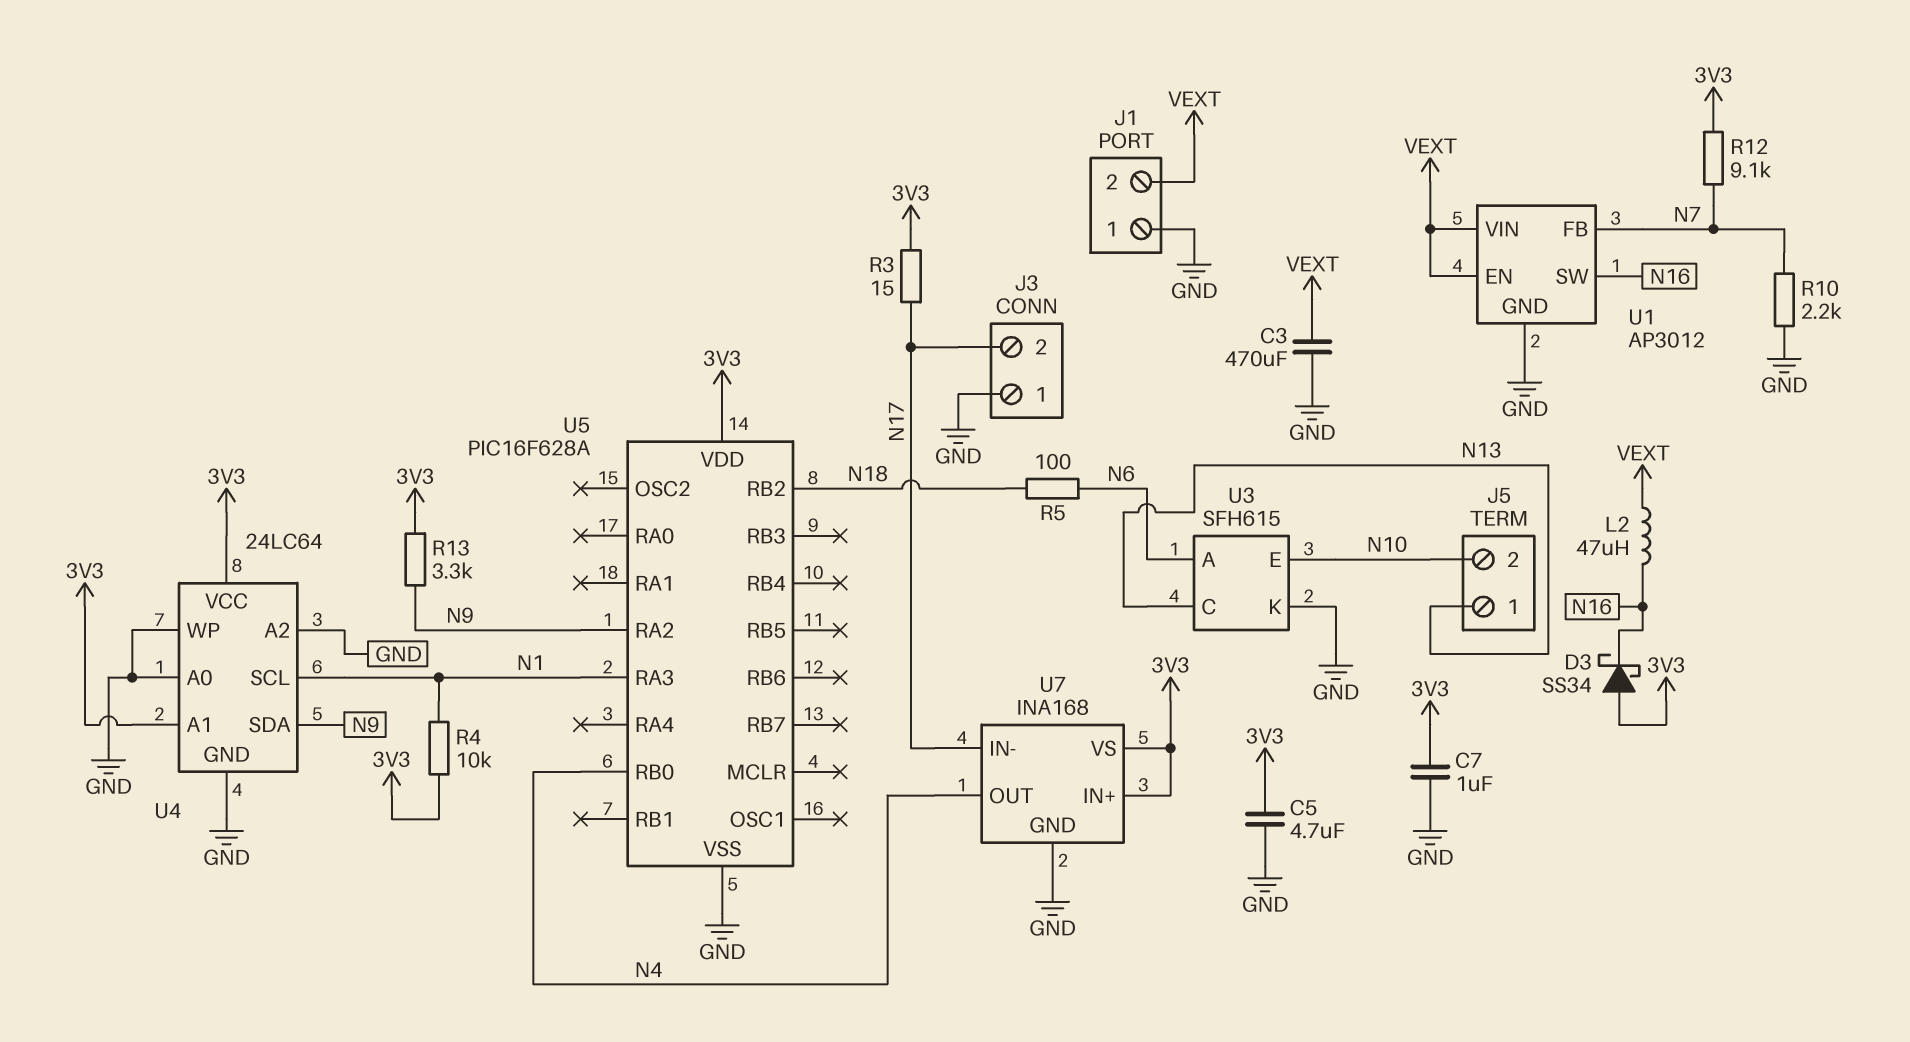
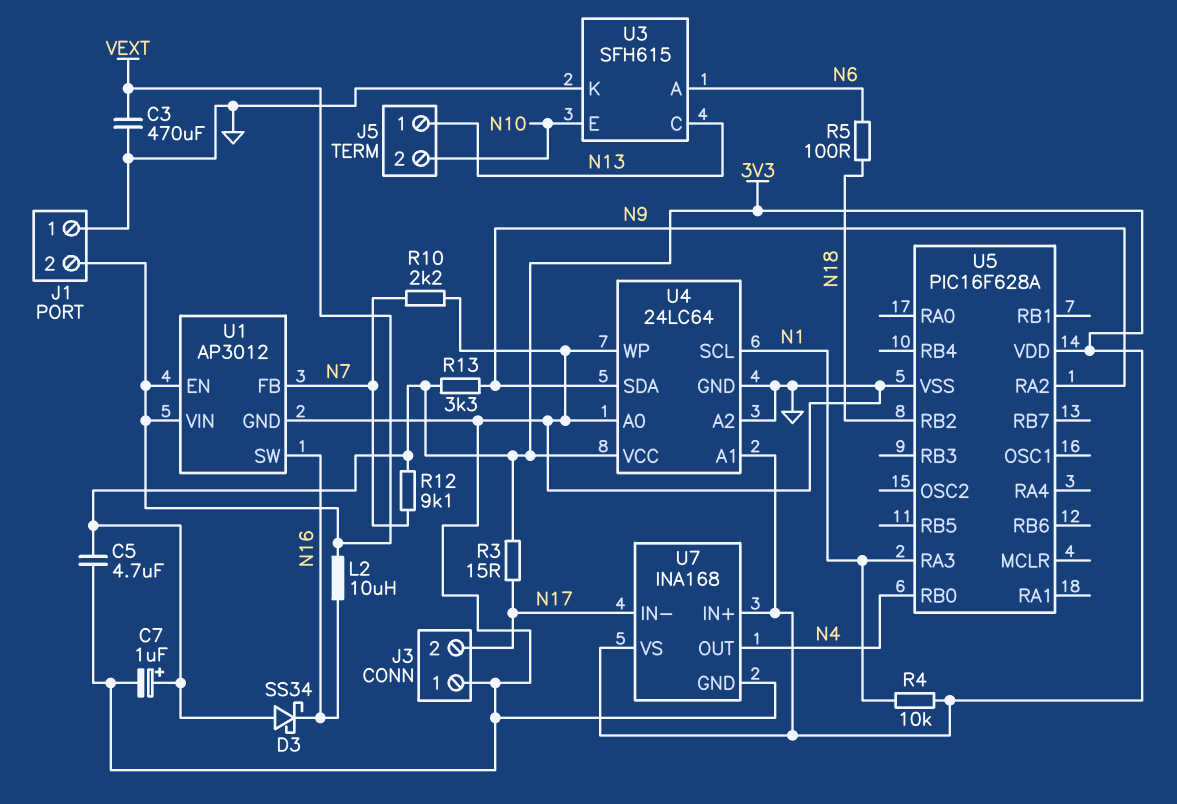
C7: 1uF (3V3, GND) -> 1uF (plus 3V3, minus GND)
L2: 47uH (N16, VEXT) -> 10uH (N16, VEXT)

